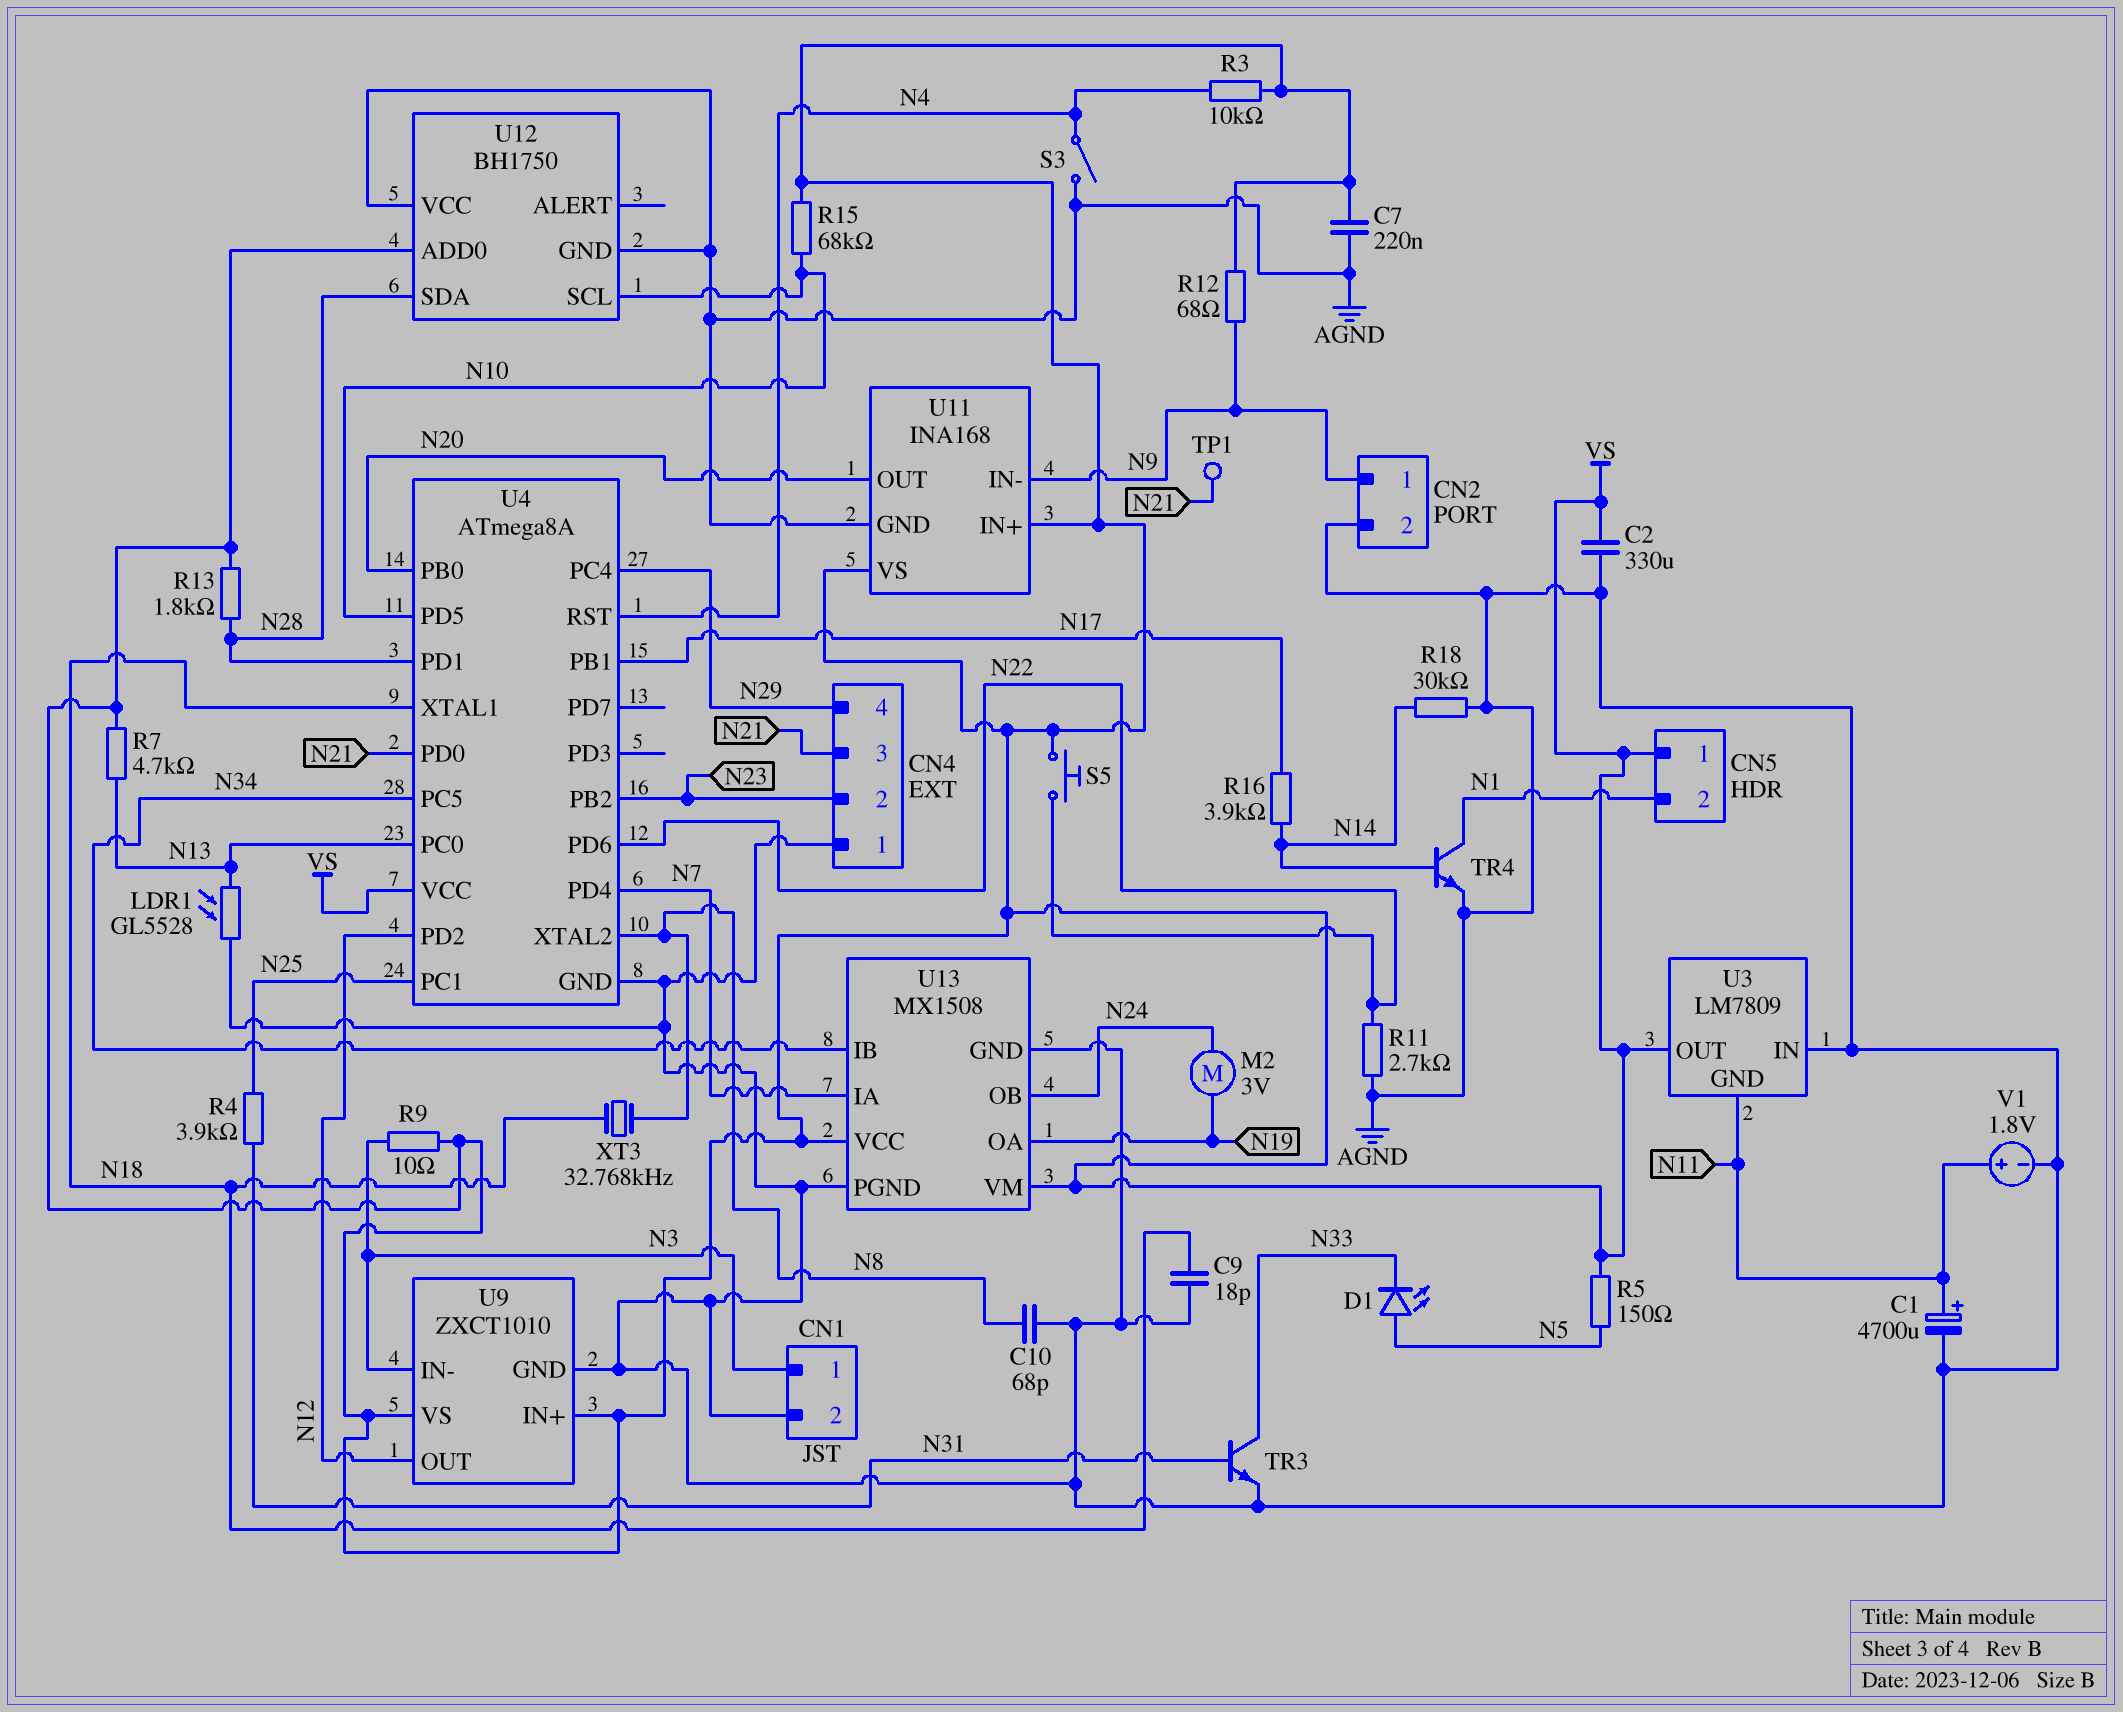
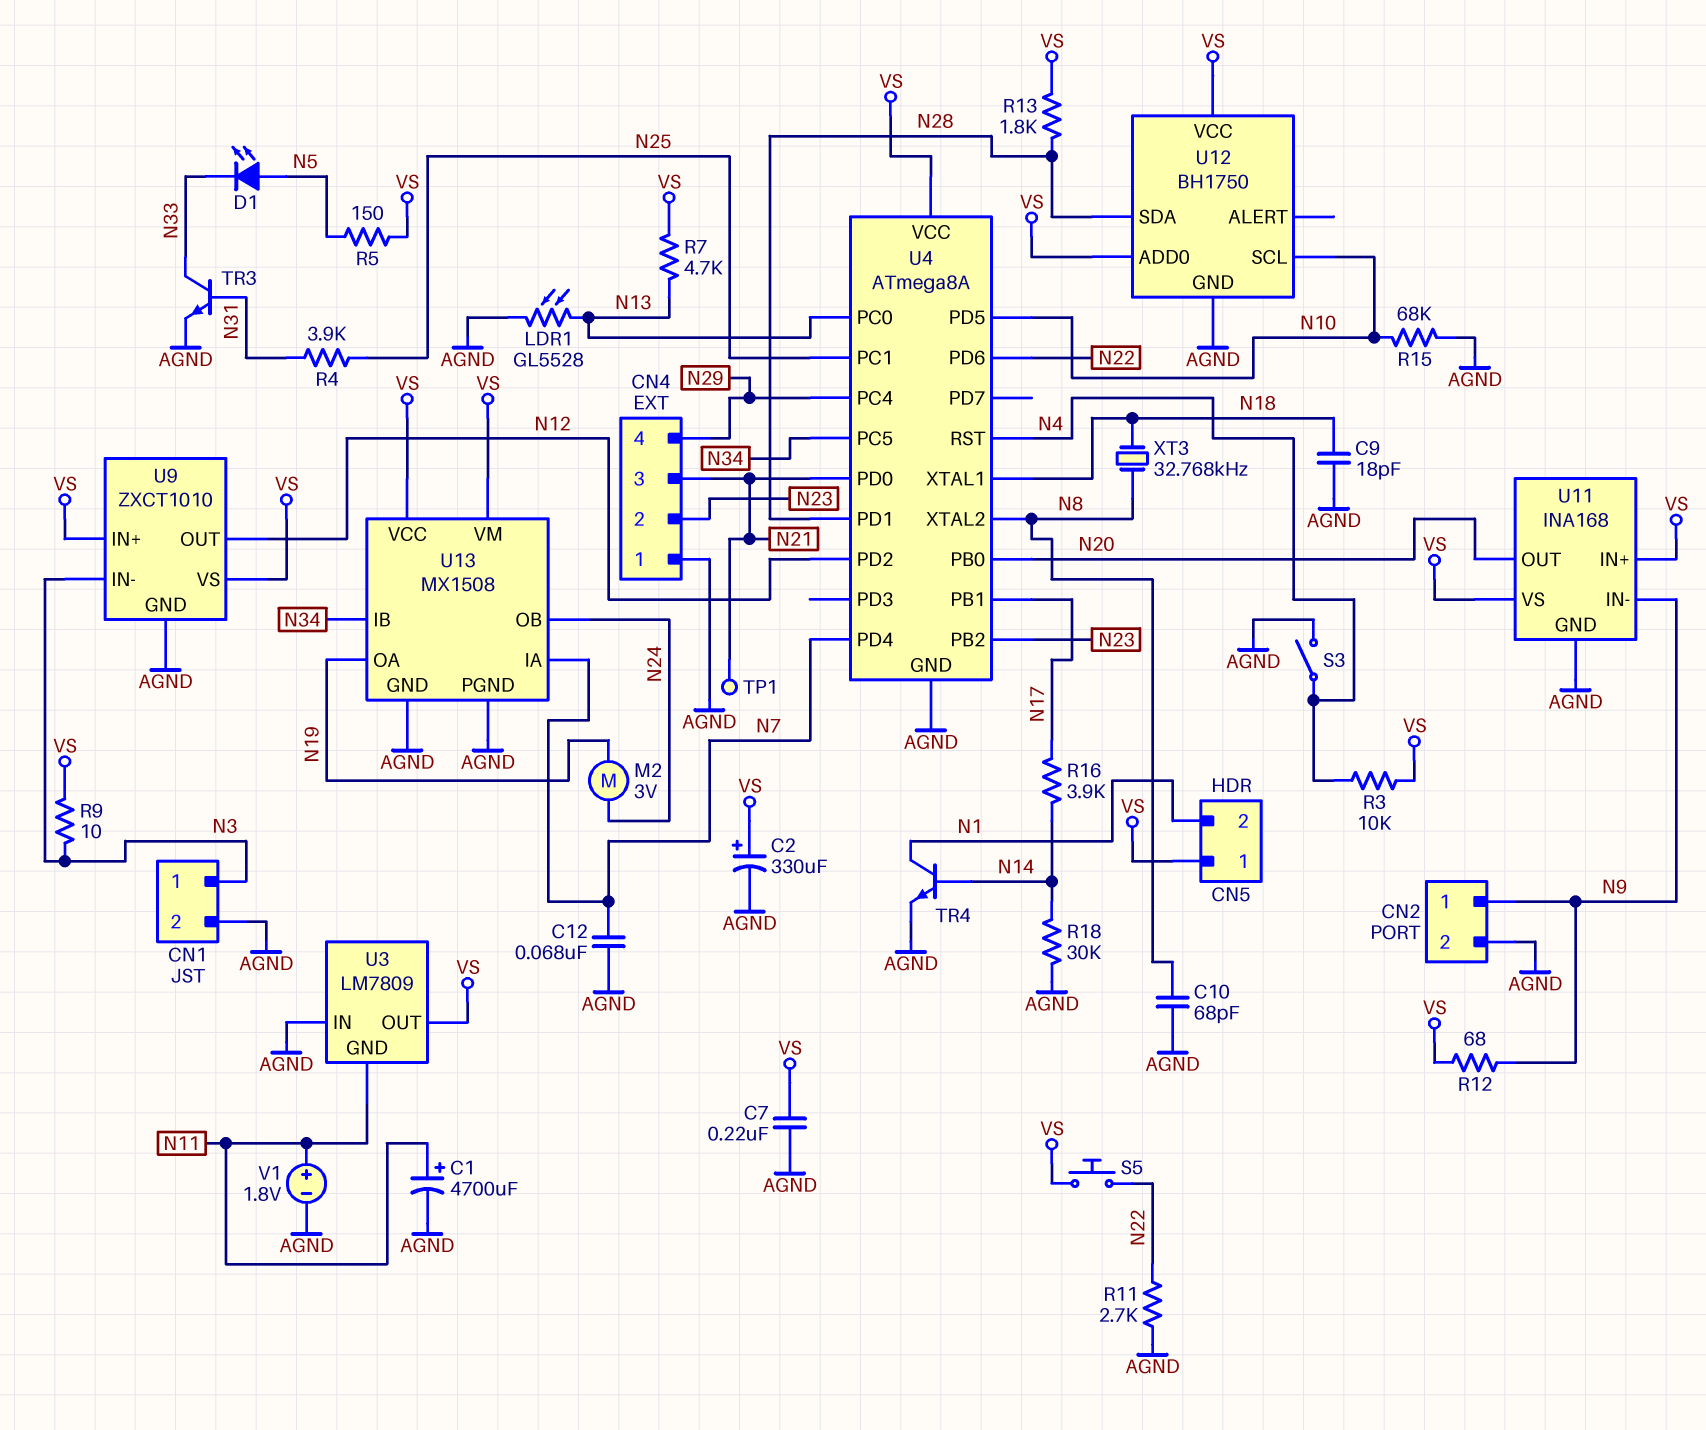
C2: 330uF (AGND, VS) -> 330uF (plus VS, minus AGND)
C12: none -> 68nF (AGND, N7)
R15: 68k (N10, VS) -> 68k (AGND, N10)
U12 pin VCC: AGND -> VS

